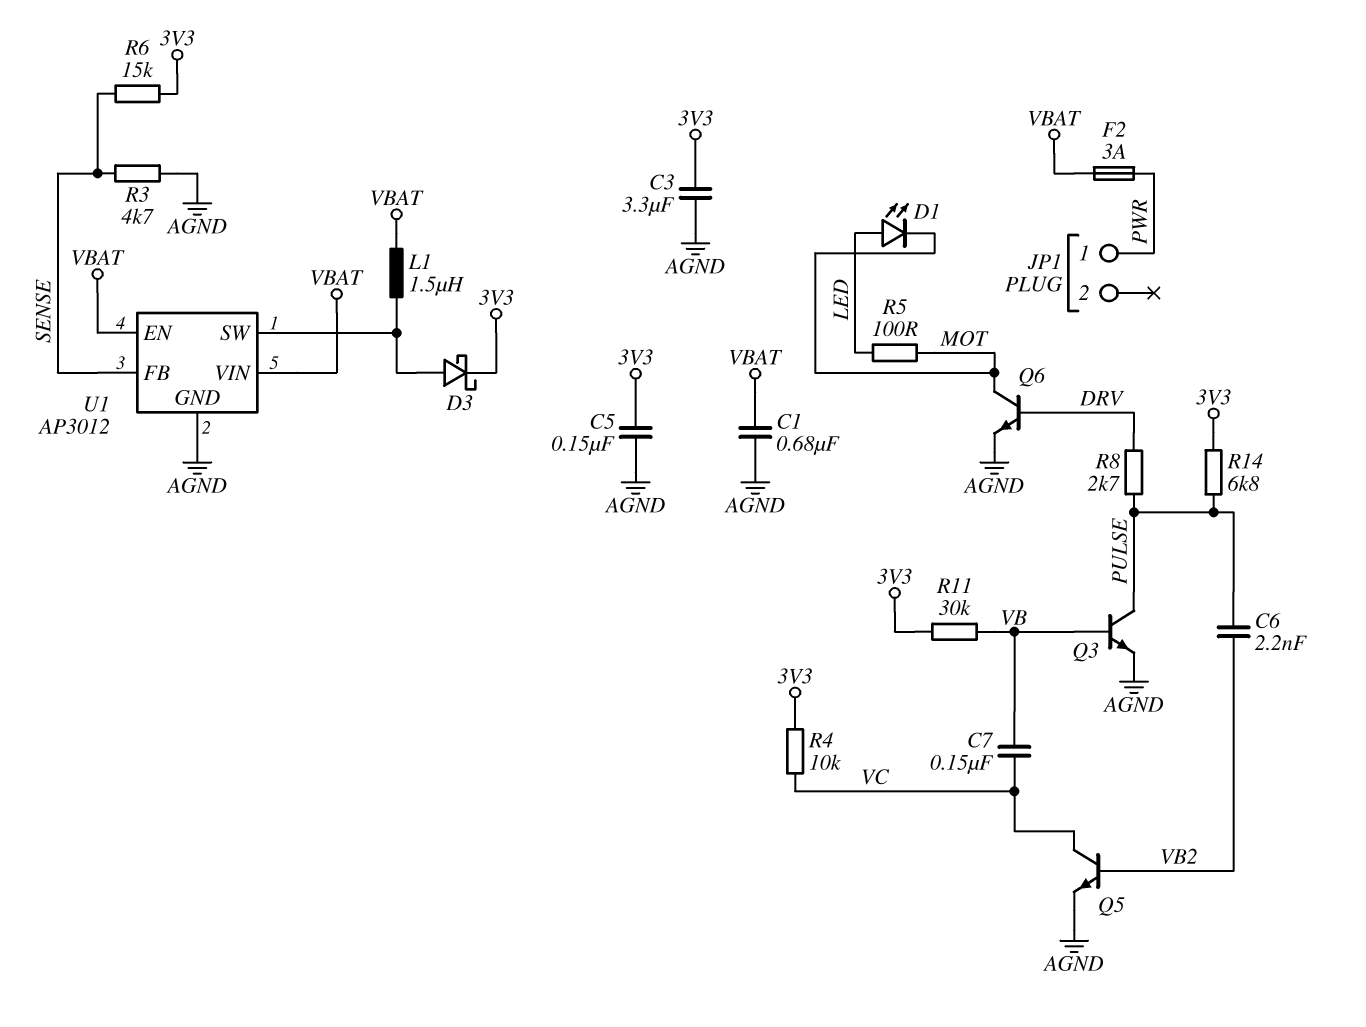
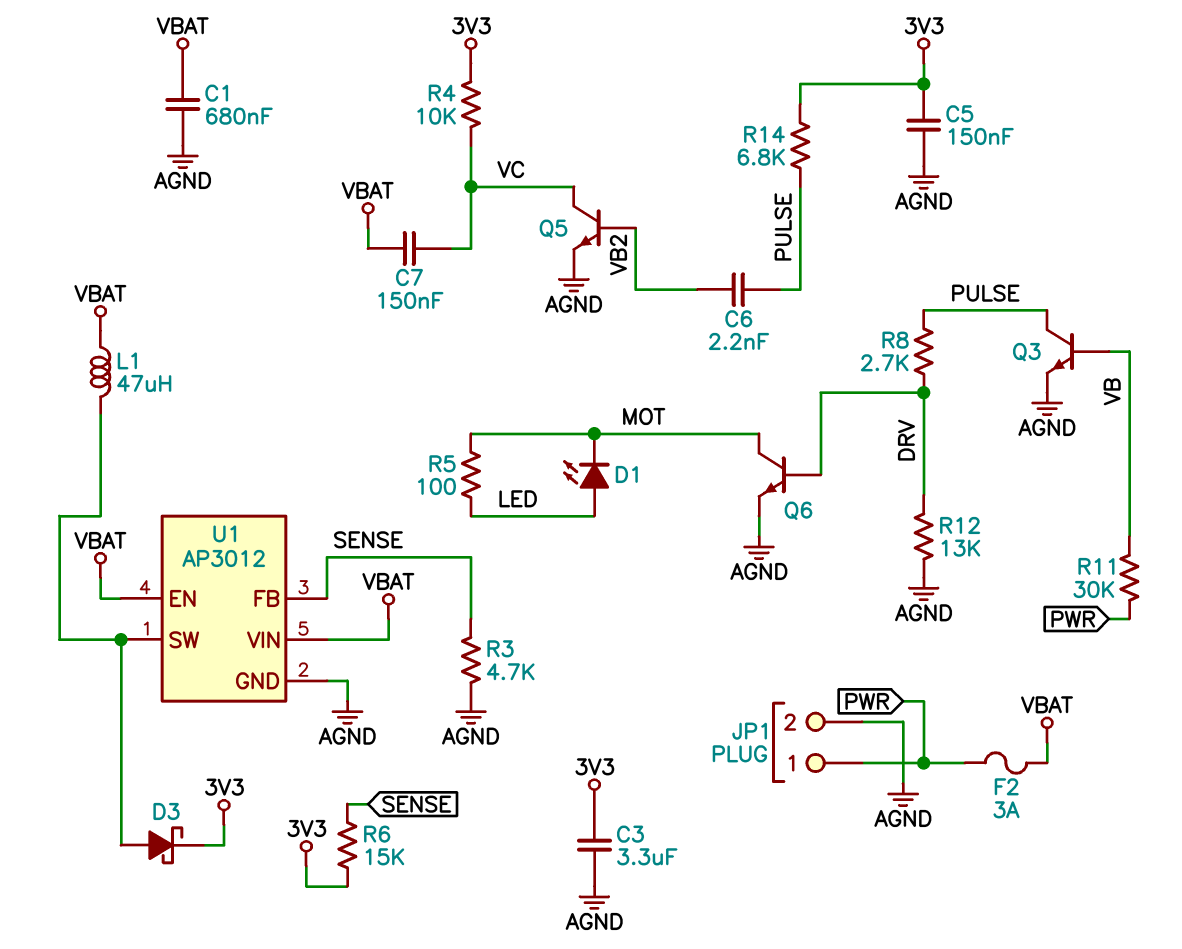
C7: 150nF (VB, VC) -> 150nF (VBAT, VC)
JP1 pin 2: none -> AGND
L1: 1.5uH (U1/SW, VBAT) -> 47uH (U1/SW, VBAT)
R11: 30k (3V3, VB) -> 30k (PWR, VB)
R12: none -> 13k (AGND, DRV)

